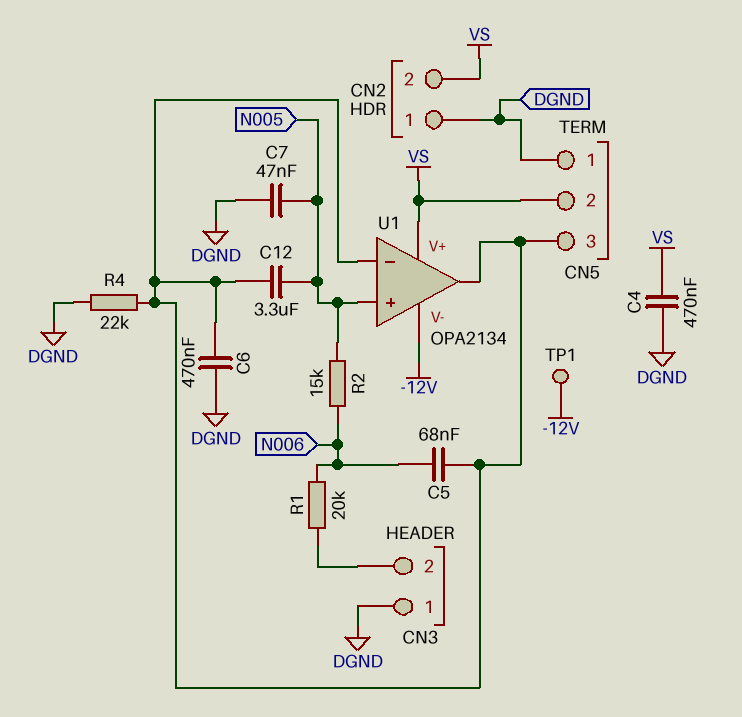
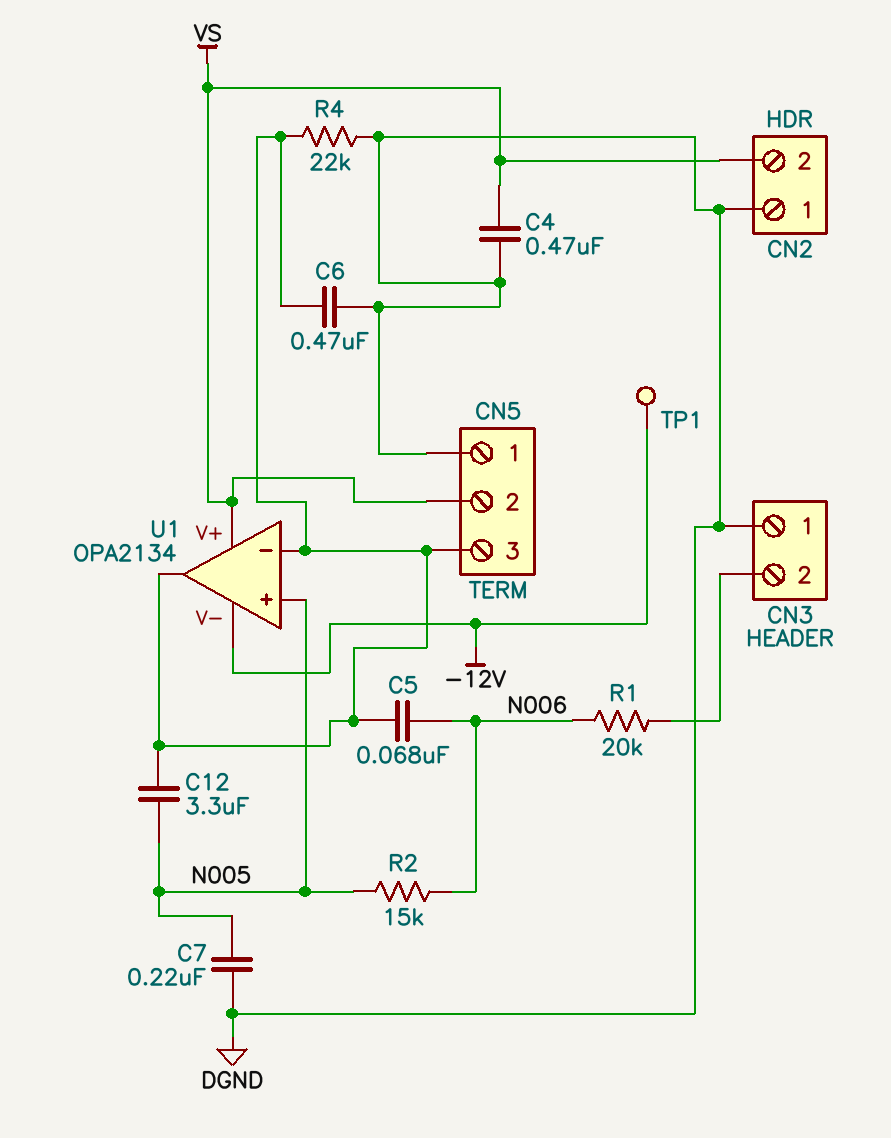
C7: 47nF (DGND, N005) -> 220nF (DGND, N005)

